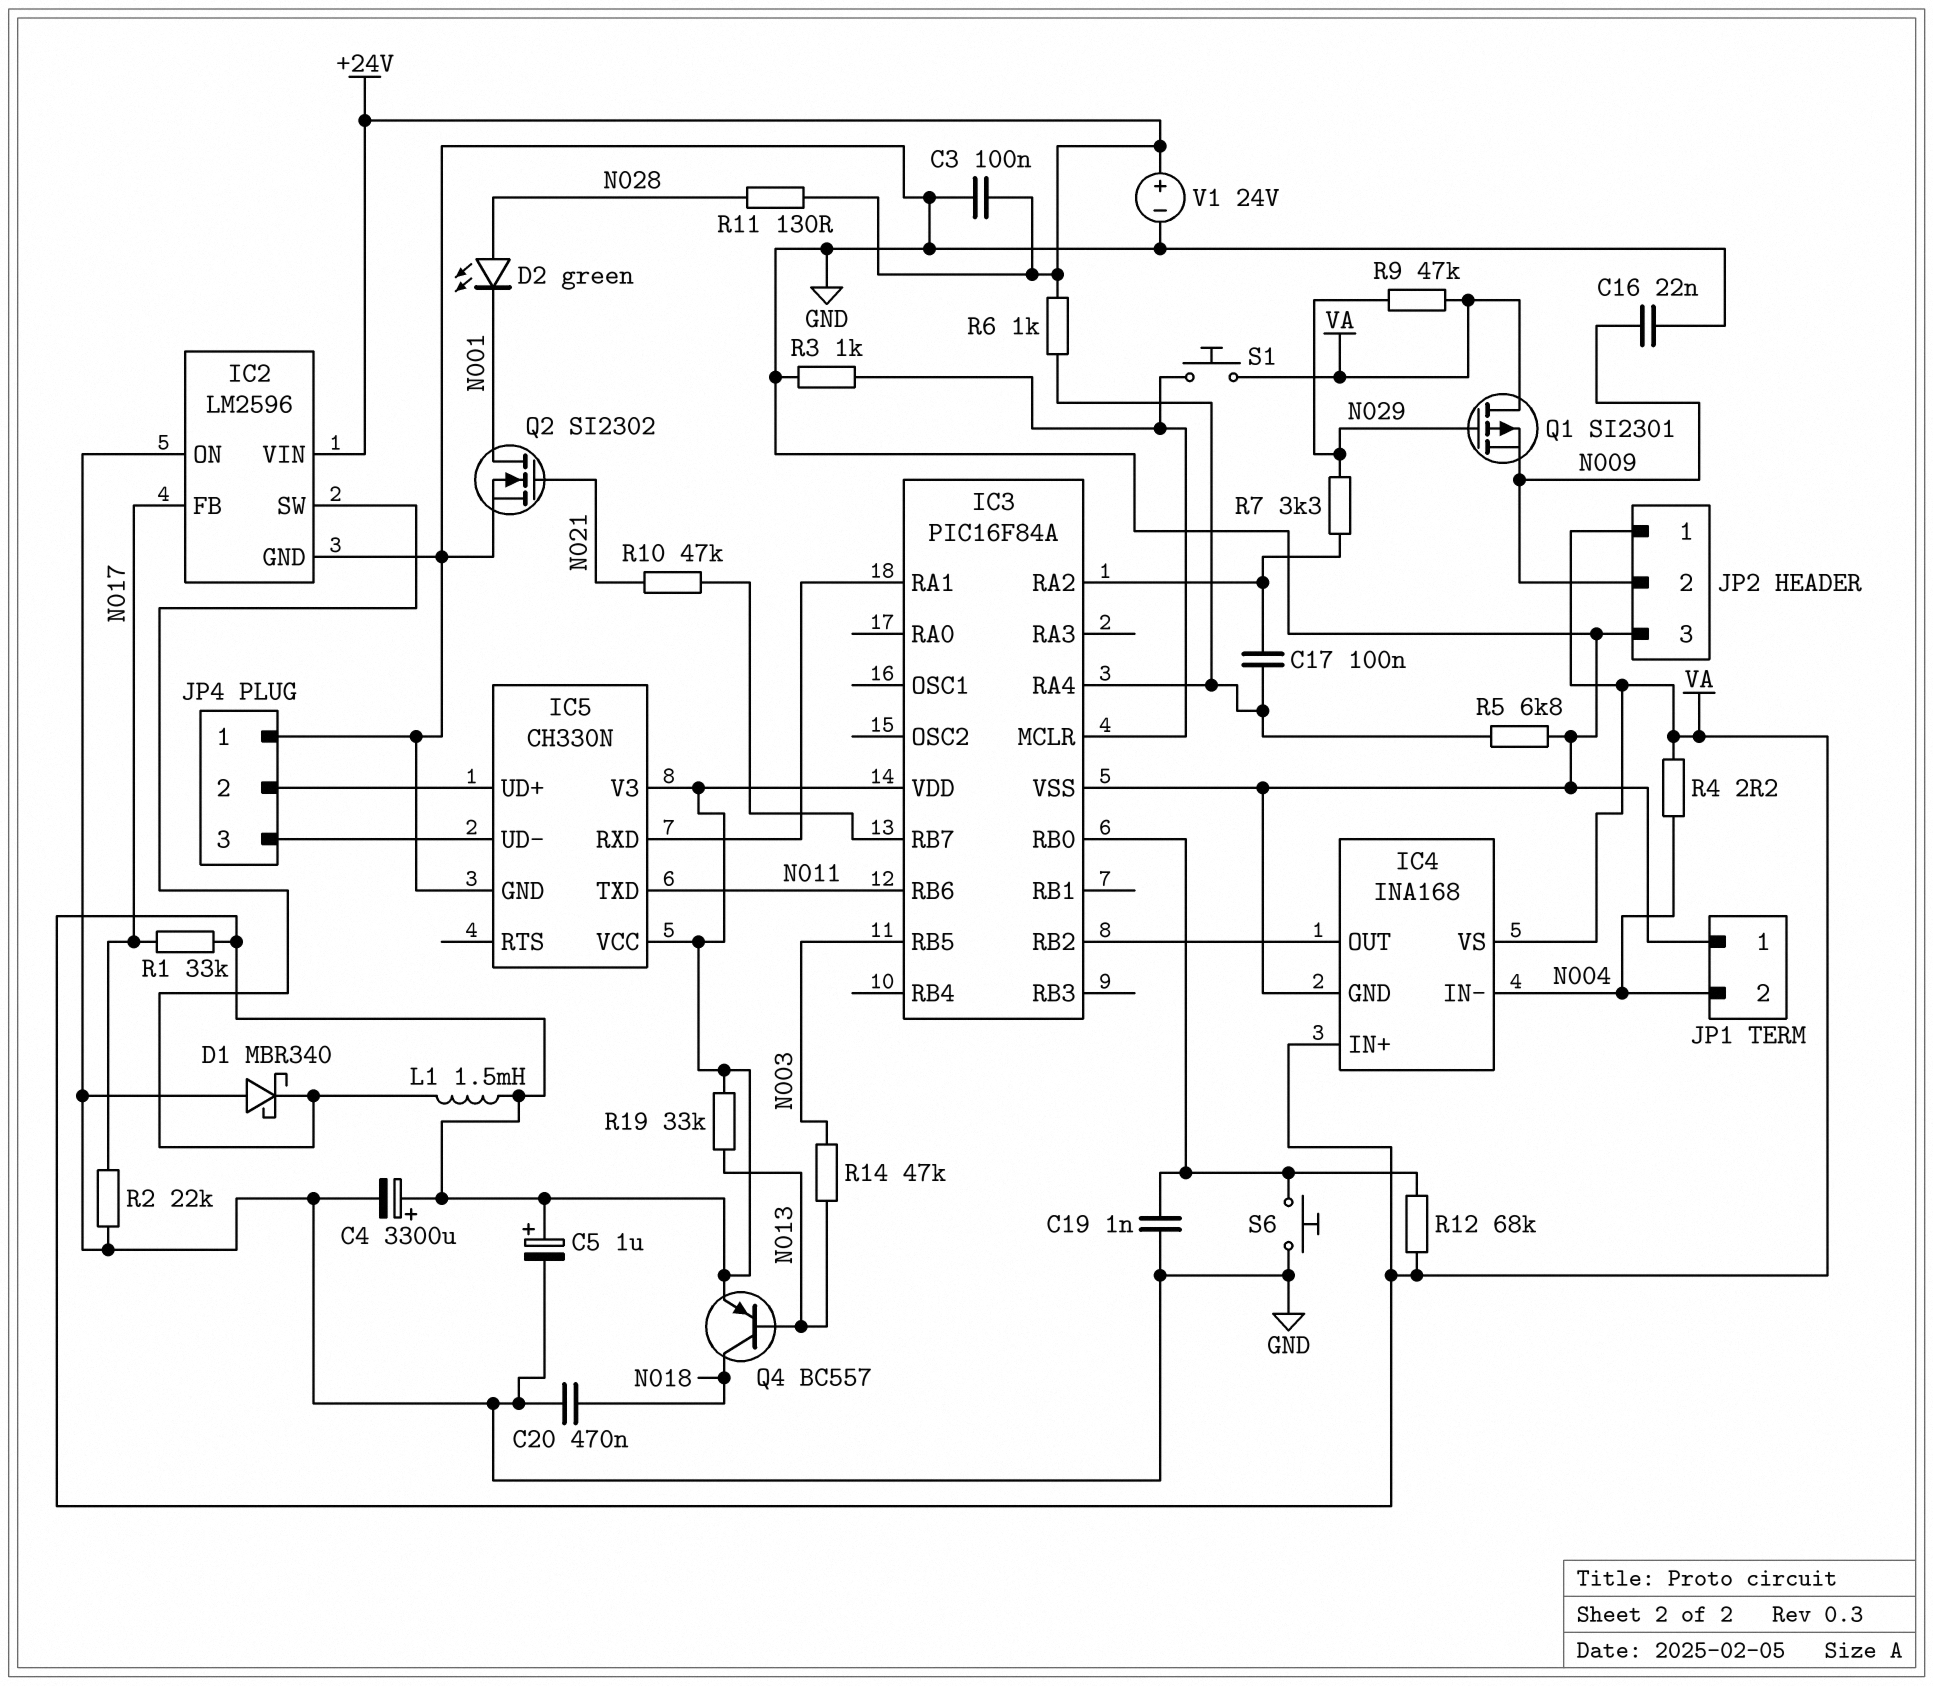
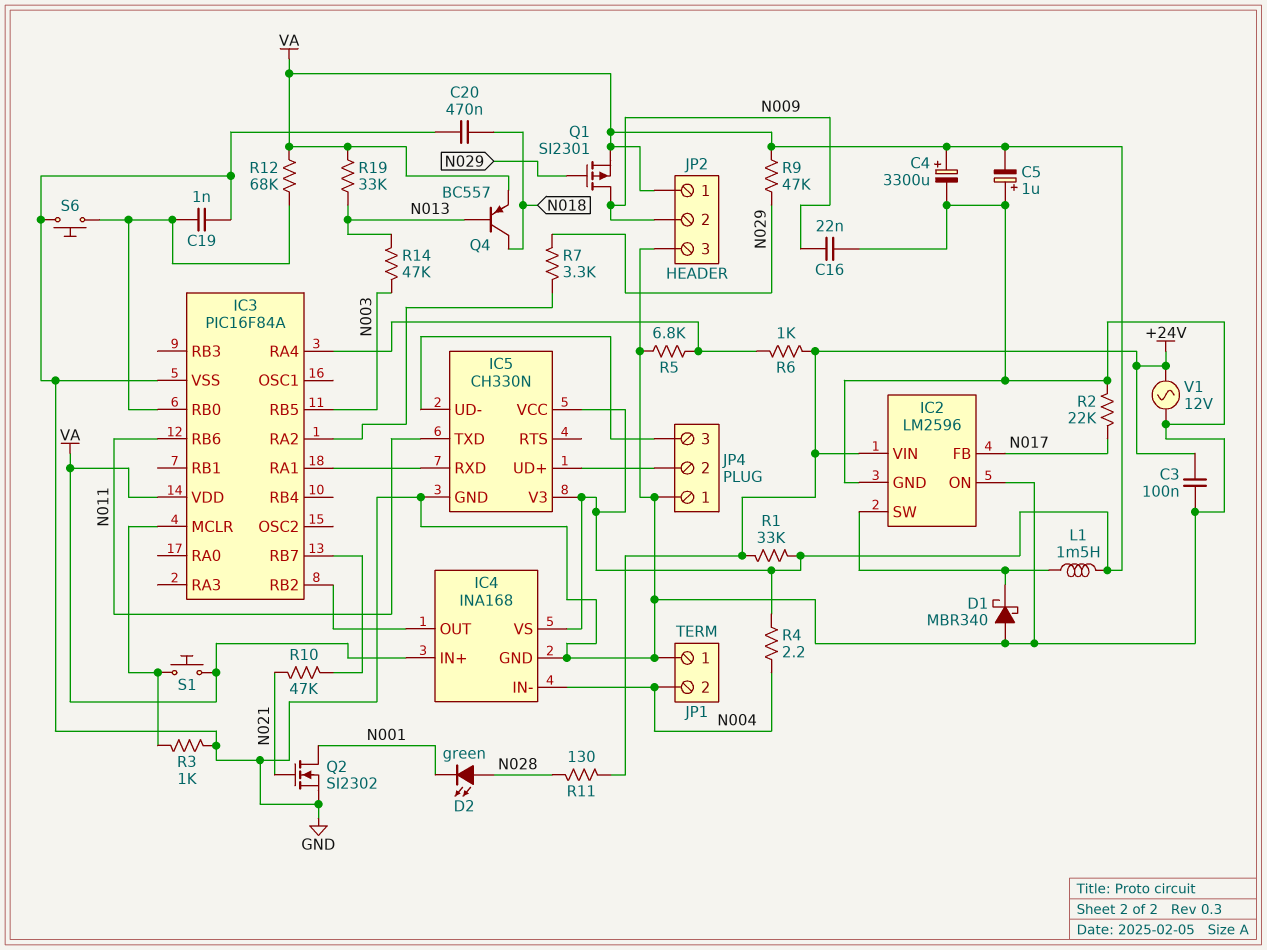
C5: 1uF (plus VA, minus GND) -> 1uF (plus GND, minus VA)
C17: 100nF (IC3/RA2, IC3/RA4) -> none
Q1: PMOS SI2301 (G N029, D VA, S N009) -> PMOS SI2301 (G N029, D N009, S VA)
R1: 33k (N017, VA) -> 33k (+24V, VA)
V1: 24V (plus +24V, minus GND) -> AC 12V (+24V, GND)

